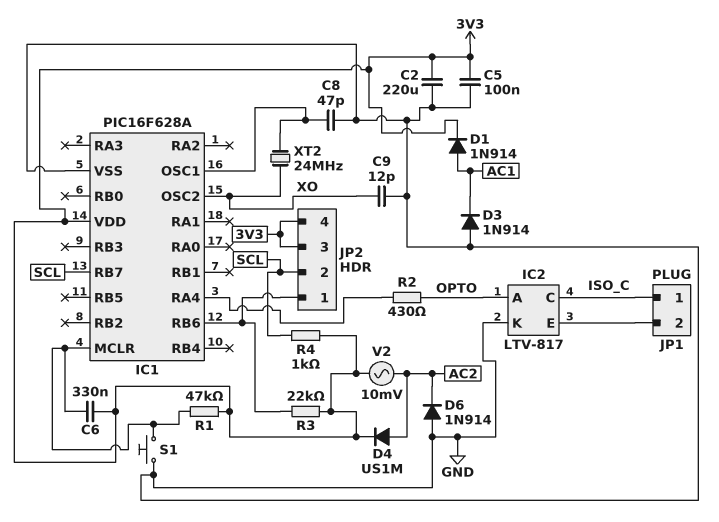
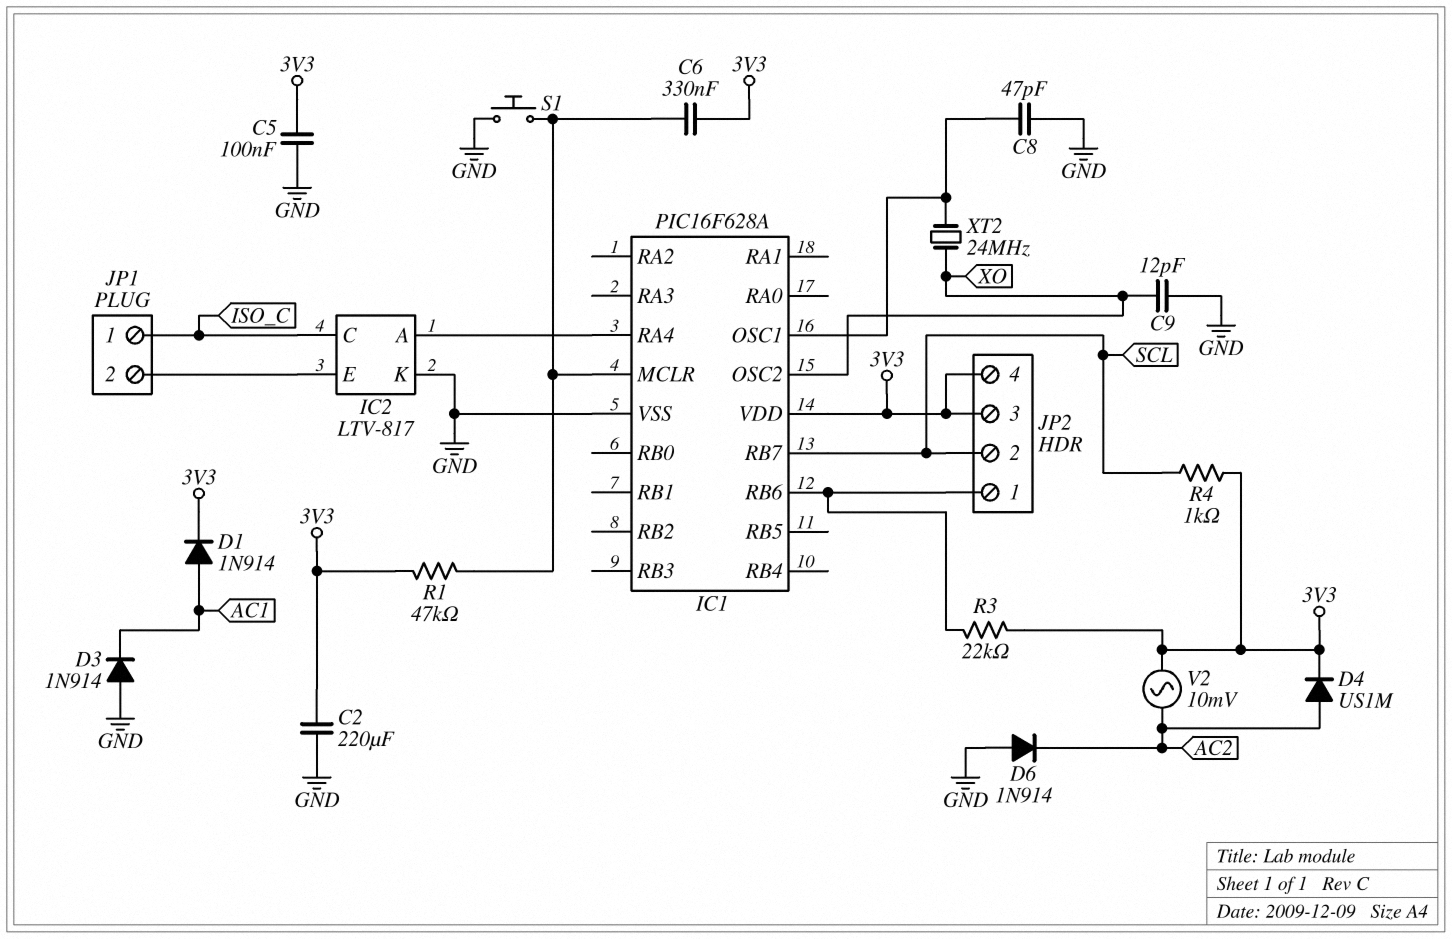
IC2 pin A: OPTO -> IC1/RA4
R2: 430 (IC1/RA4, OPTO) -> none

